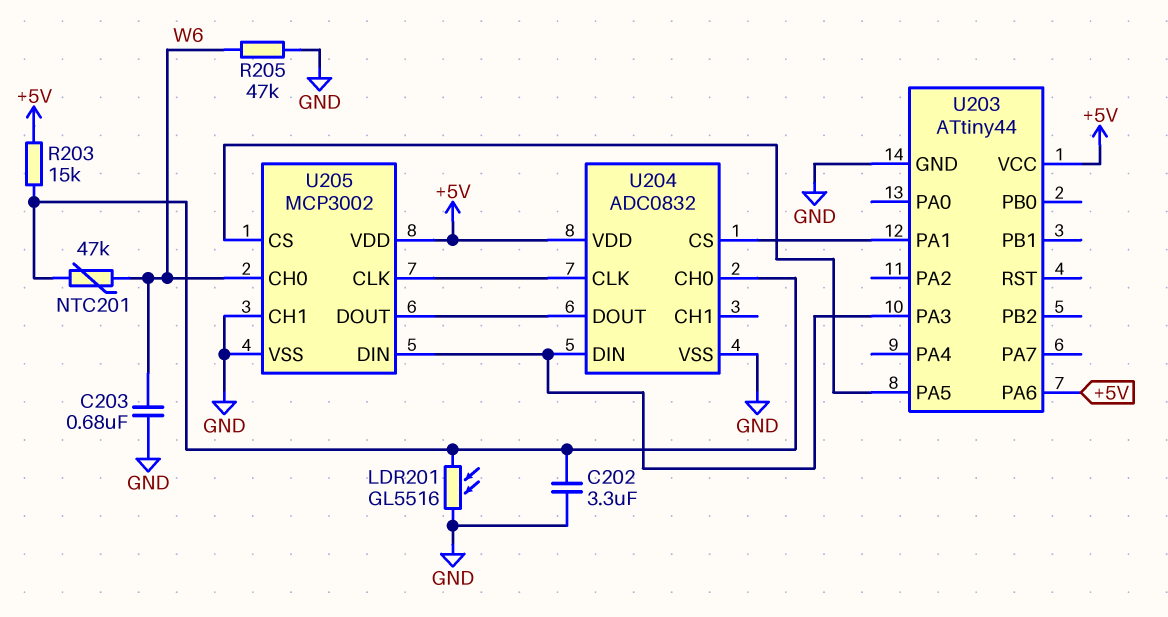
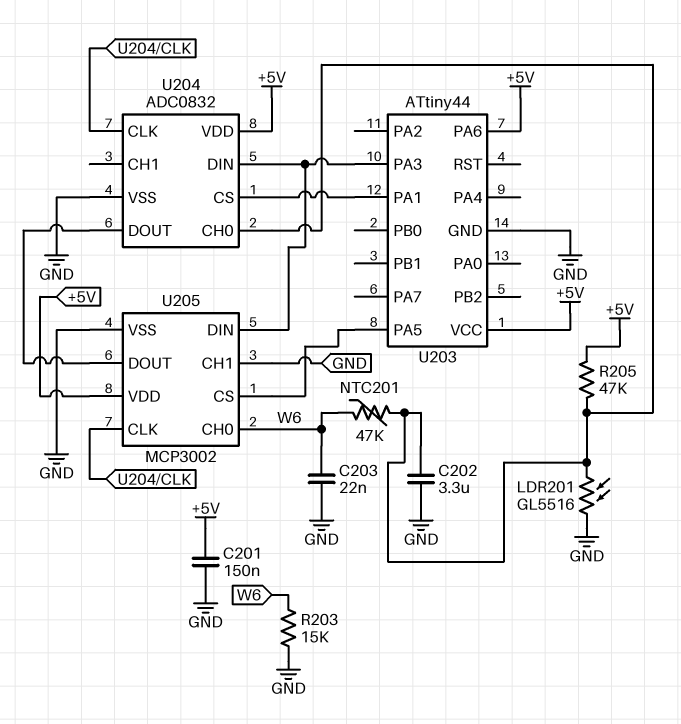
C201: none -> 150nF (+5V, GND)
C203: 680nF (GND, W6) -> 22nF (GND, W6)
R203: 15k (+5V, U204/CH0) -> 15k (GND, W6)
R205: 47k (GND, W6) -> 47k (+5V, U204/CH0)

